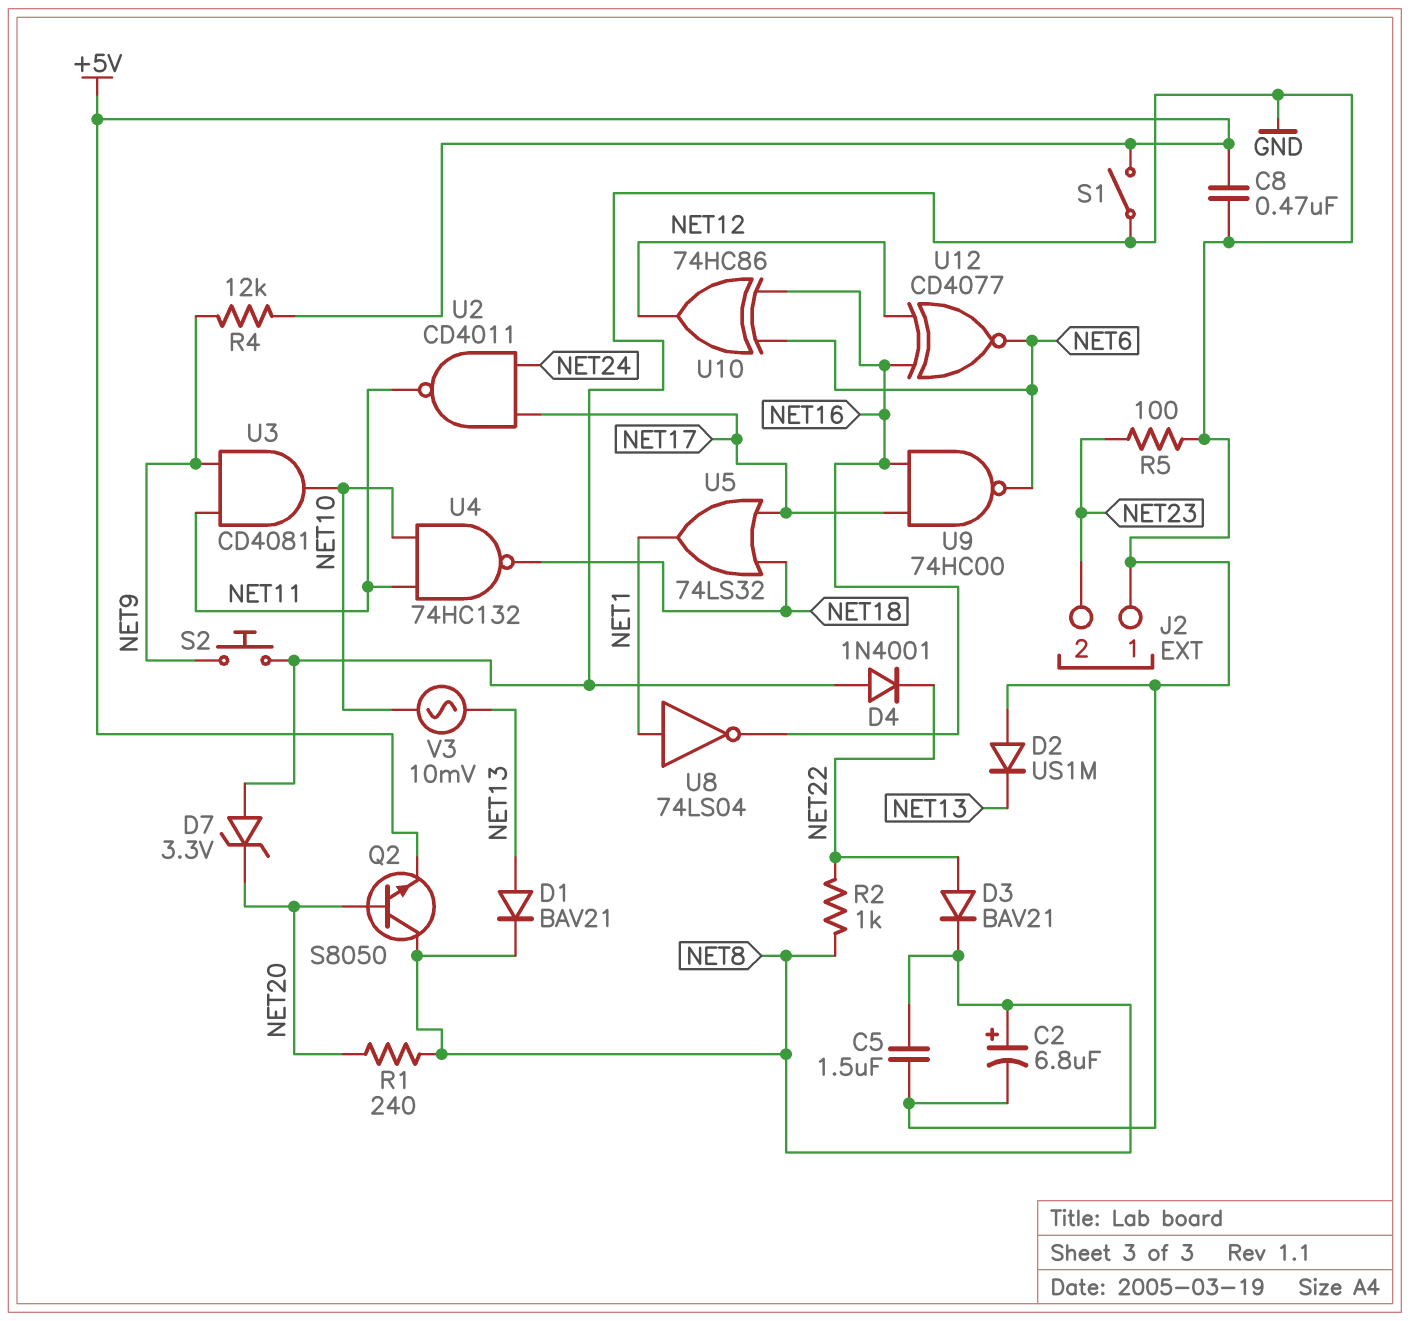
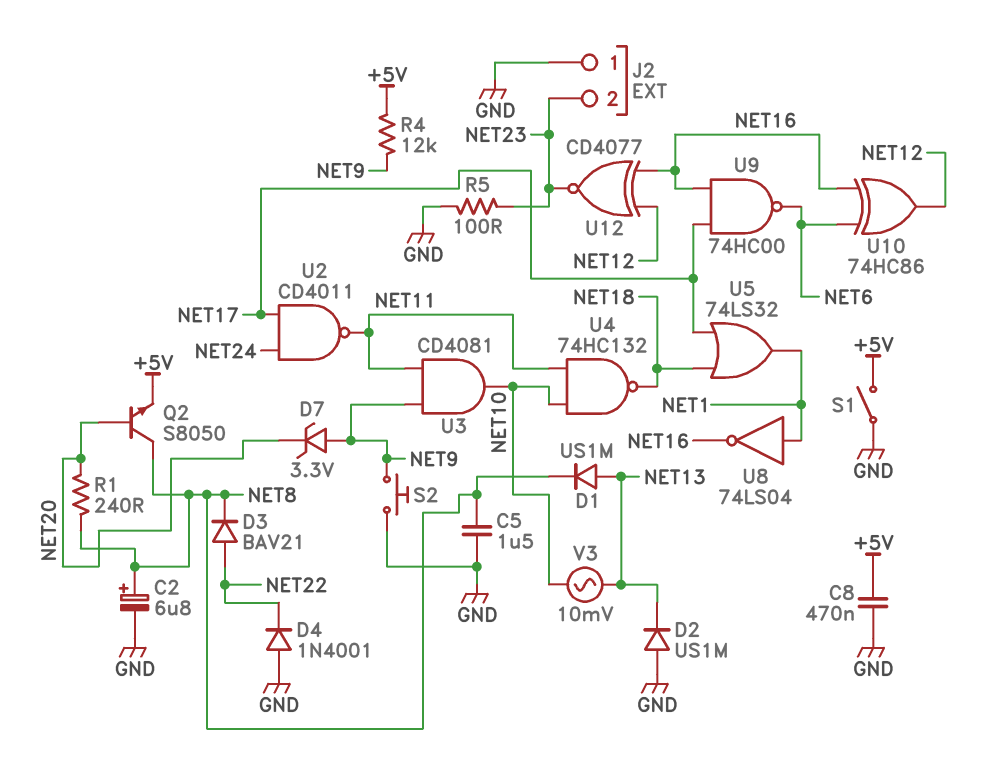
D1: diode BAV21 (A NET13, K NET8) -> diode US1M (A NET13, K NET8)
D7: zener 3.3V (A GND, K NET20) -> zener 3.3V (A NET9, K NET20)
R2: 1k (NET8, NET22) -> none
U12: XNOR CD4077 (in NET12, in NET16, out NET6) -> XNOR CD4077 (in NET12, in NET16, out NET23)

